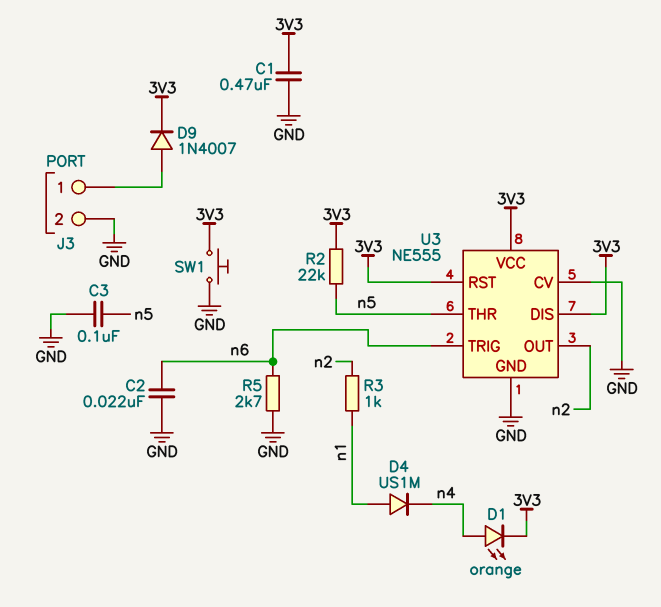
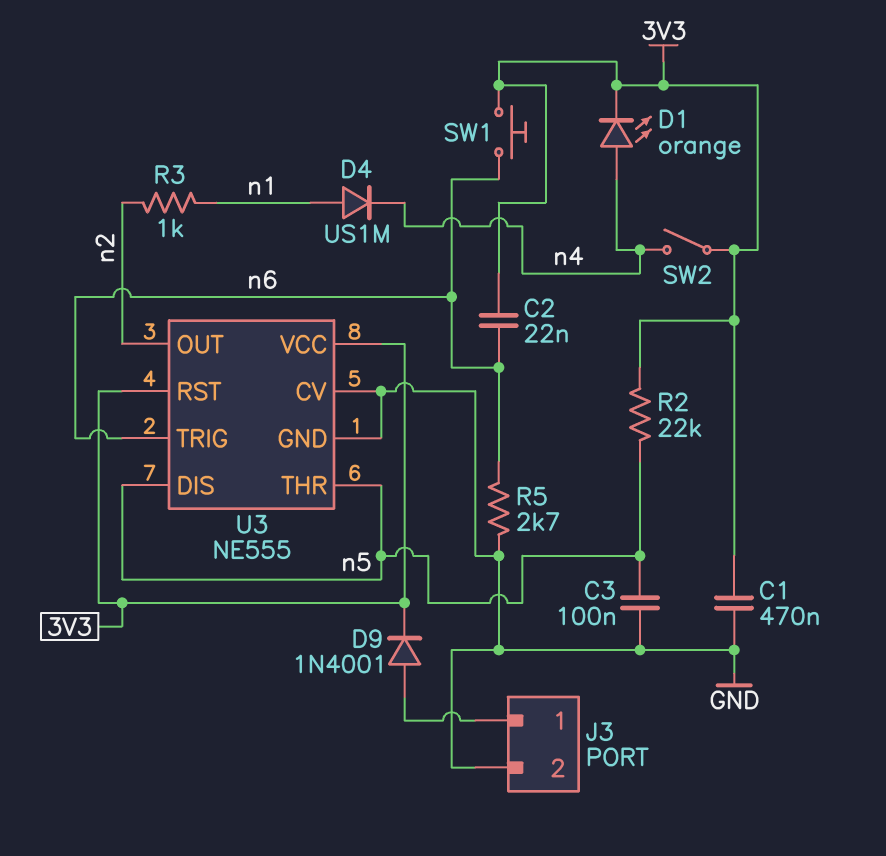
C2: 22nF (GND, n6) -> 22nF (3V3, n6)
D9: diode 1N4007 (A J3/1, K 3V3) -> diode 1N4001 (A J3/1, K 3V3)
SW1: button (3V3, GND) -> button (3V3, n6)
SW2: none -> switch (3V3, n4)
U3 pin DIS: 3V3 -> n5

